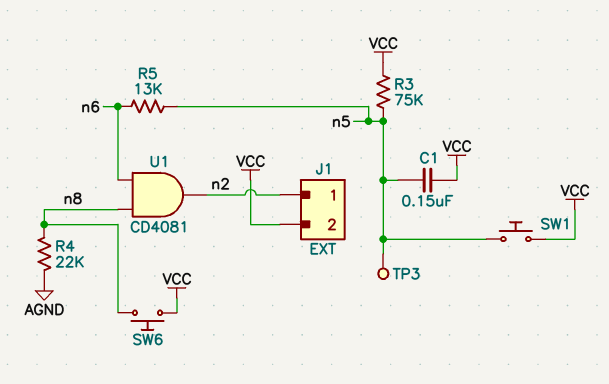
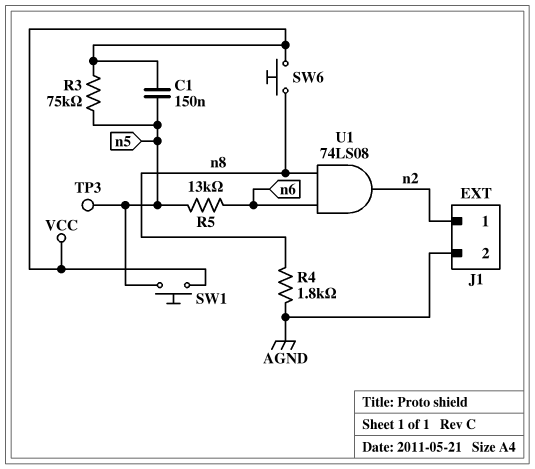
J1 pin 2: VCC -> AGND
R4: 22k (AGND, n8) -> 1.8k (AGND, n8)
U1: AND CD4081 (in n6, in n8, out n2) -> AND 74LS08 (in n6, in n8, out n2)

